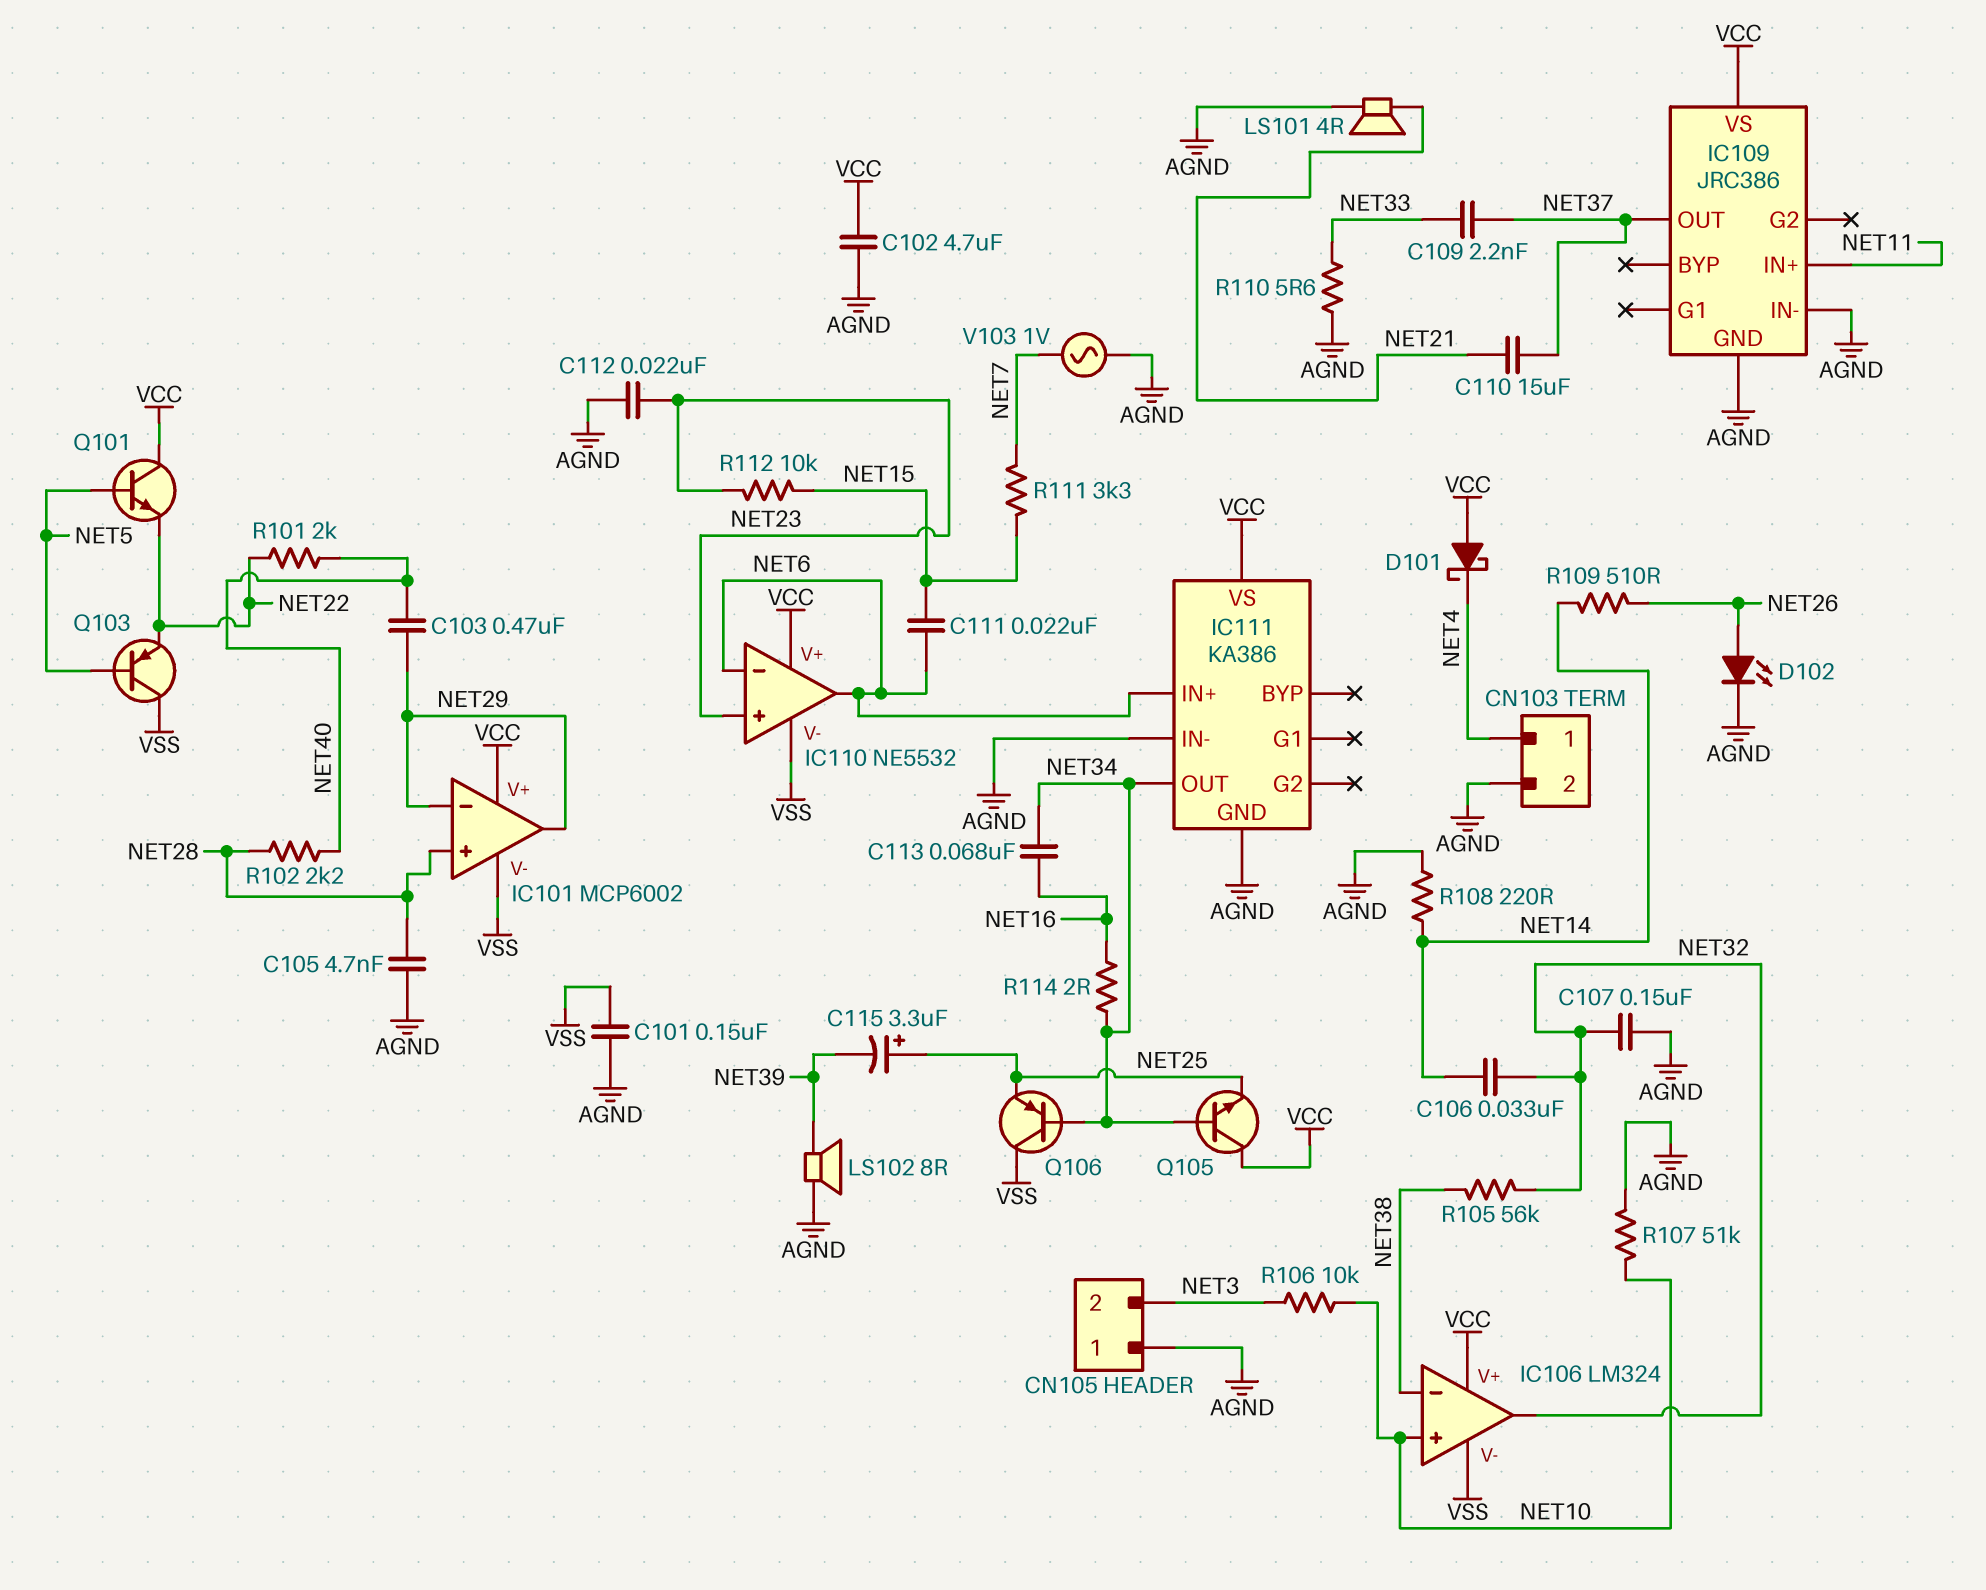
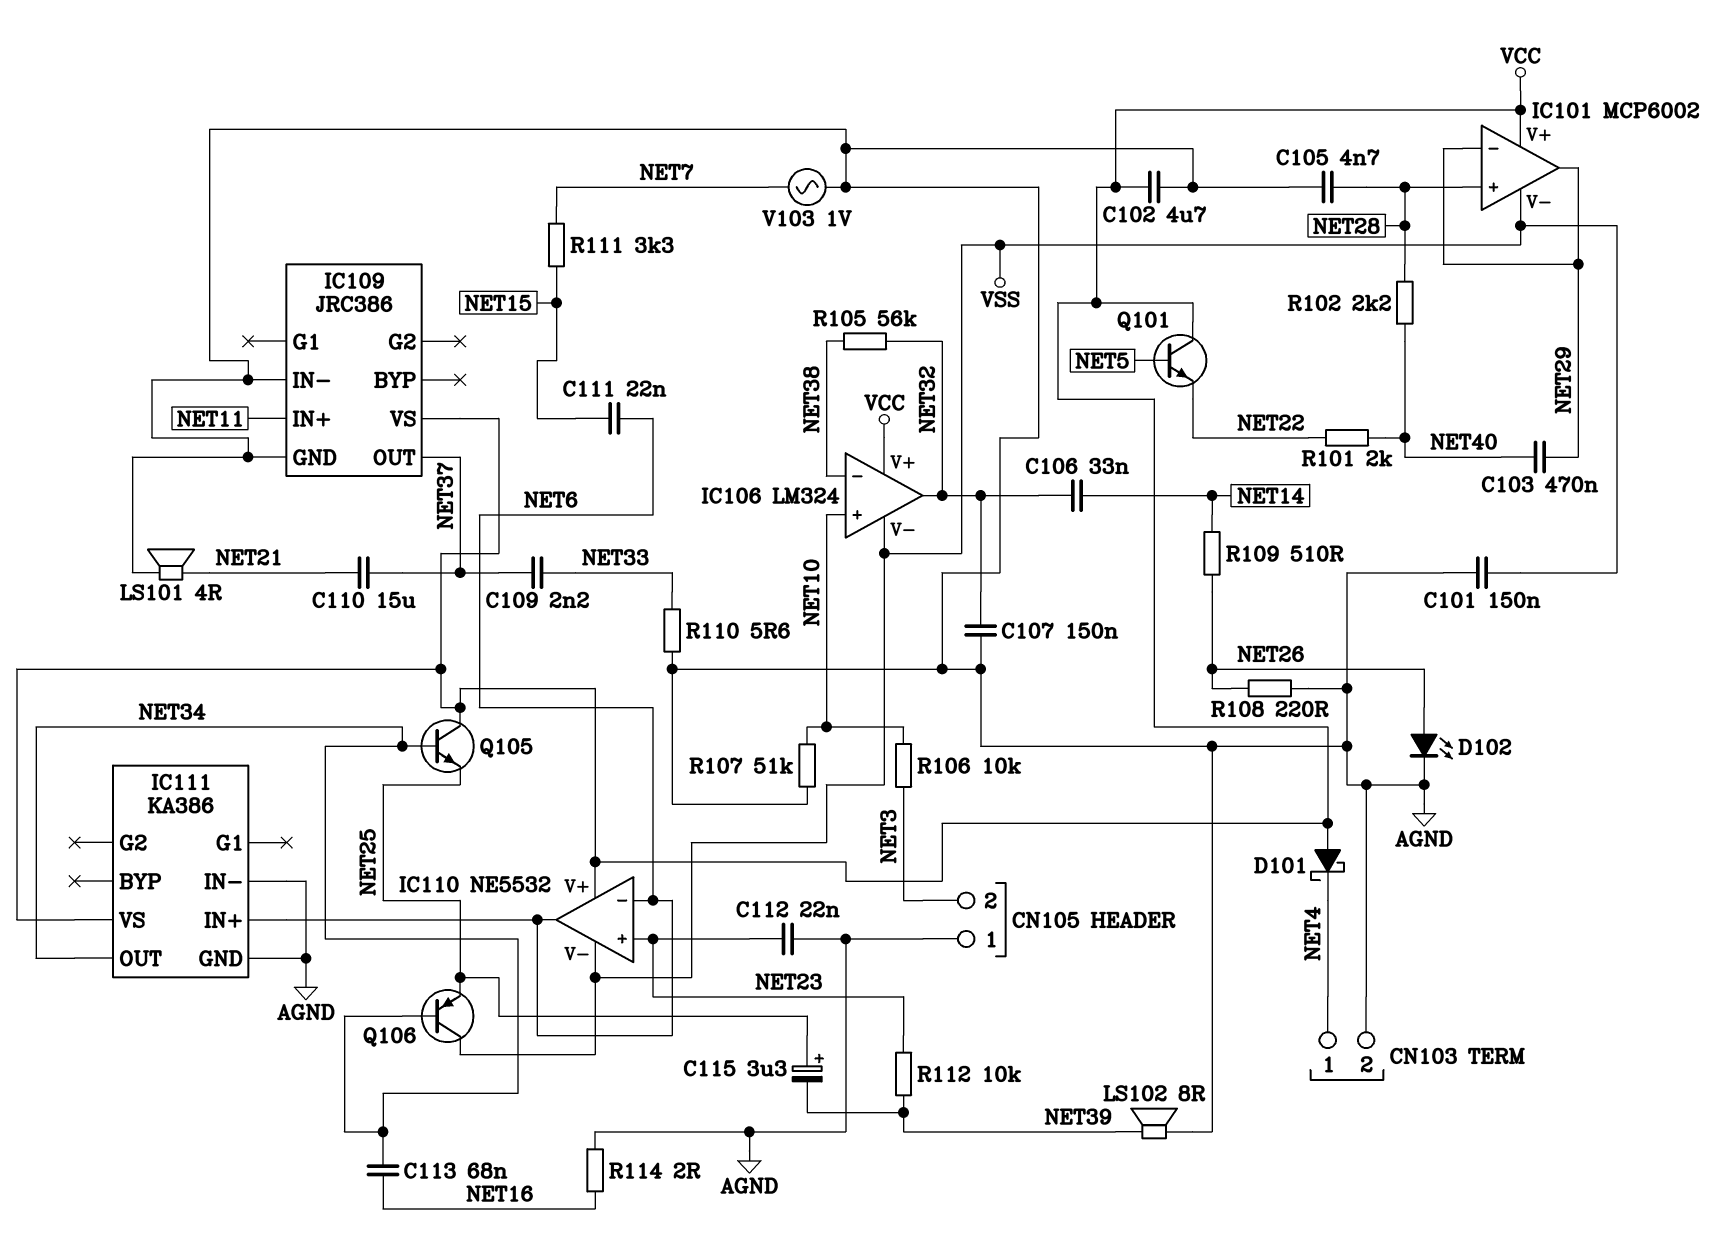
Q103: PNP (B NET5, C VSS, E NET22) -> none
R108: 220 (AGND, NET14) -> 220 (AGND, NET26)
R112: 10k (NET15, NET23) -> 10k (NET23, NET39)
R114: 2 (NET16, NET34) -> 2 (AGND, NET16)

